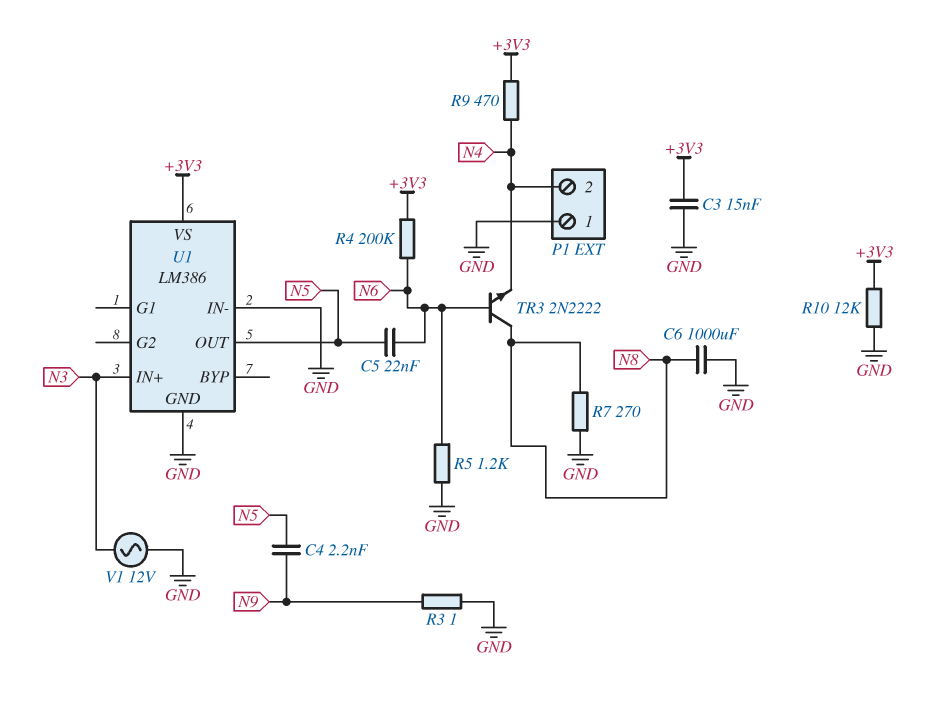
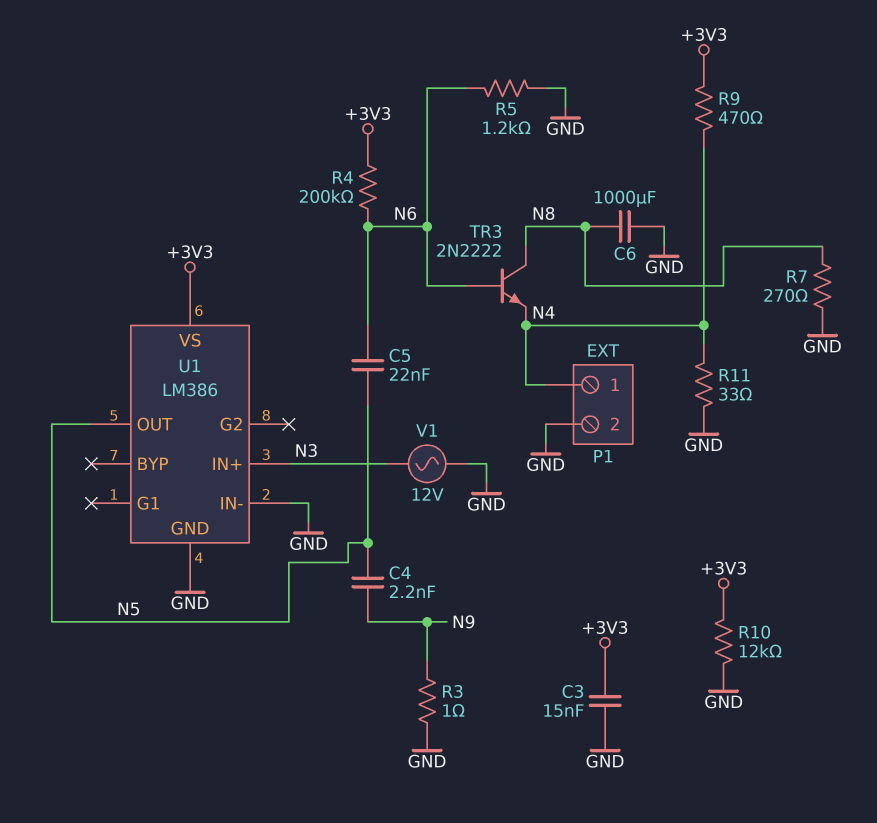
P1 pin 1: GND -> N4
P1 pin 2: N4 -> GND
R11: none -> 33 (GND, N4)

